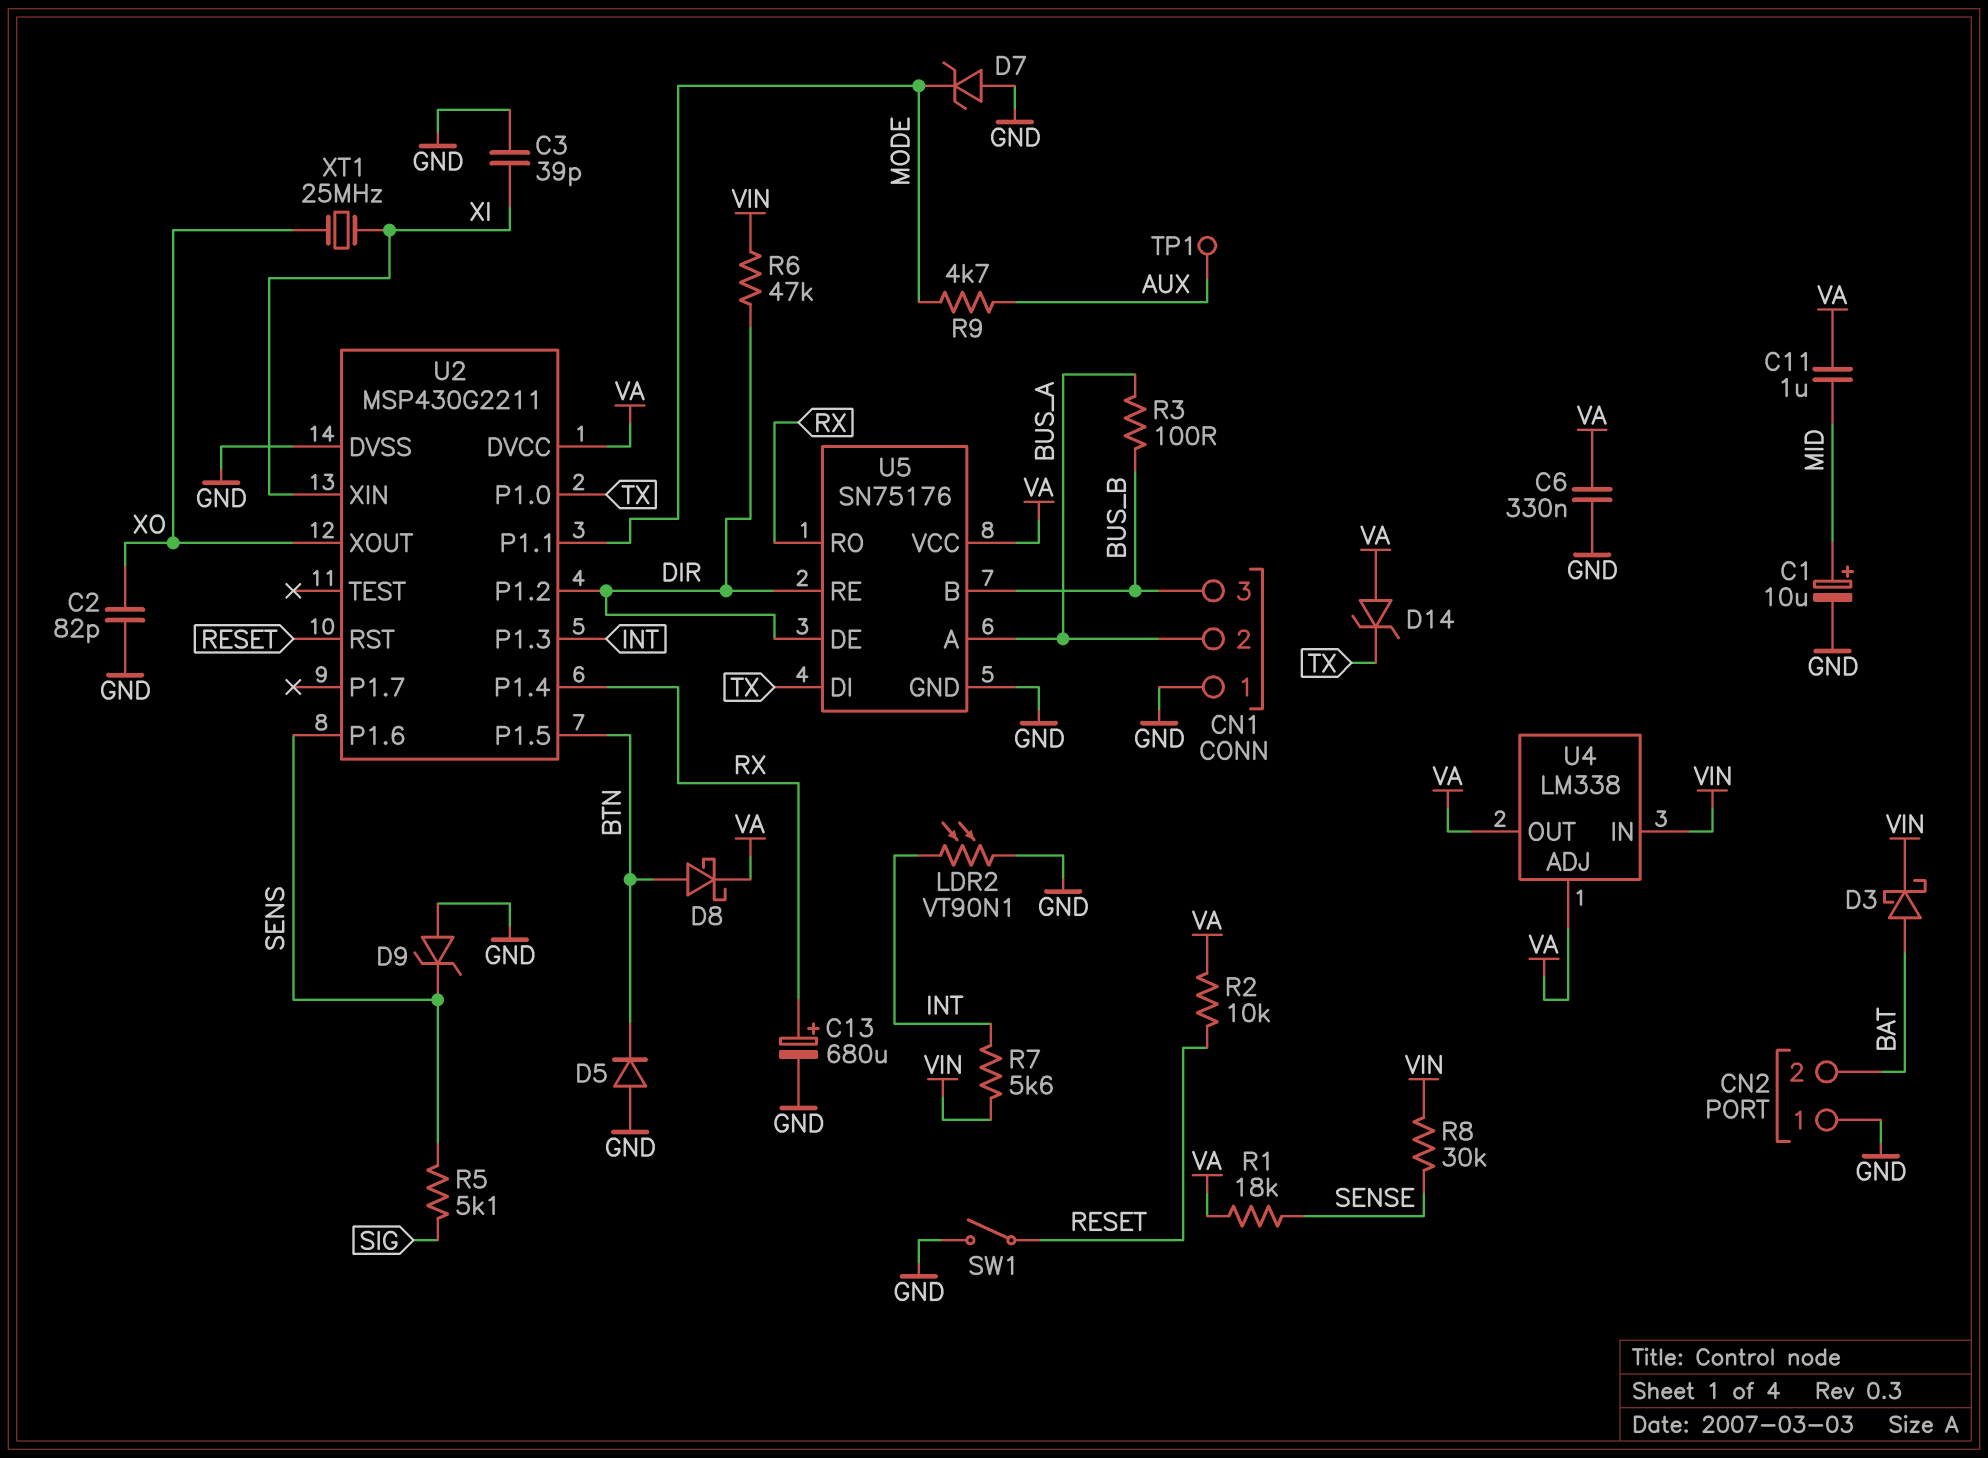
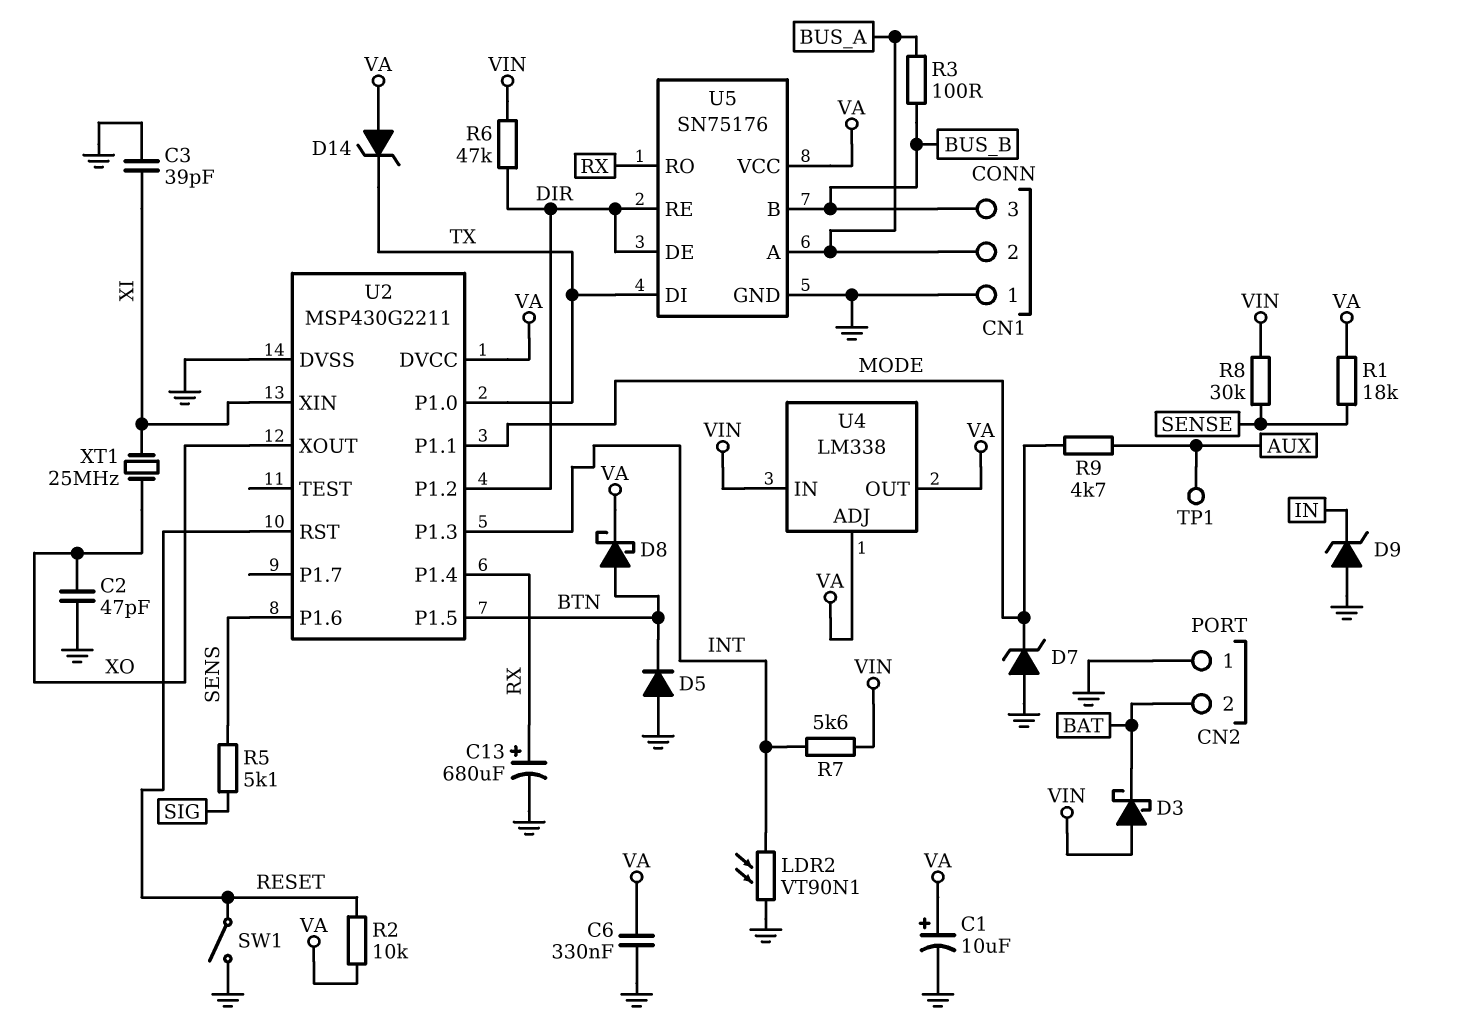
C1: 10uF (plus MID, minus GND) -> 10uF (plus VA, minus GND)
C2: 82pF (GND, XO) -> 47pF (GND, XO)
C11: 1uF (MID, VA) -> none
D3: schottky (A BAT, K VIN) -> schottky (A VIN, K BAT)
D9: zener (A GND, K SENS) -> zener (A GND, K IN)

